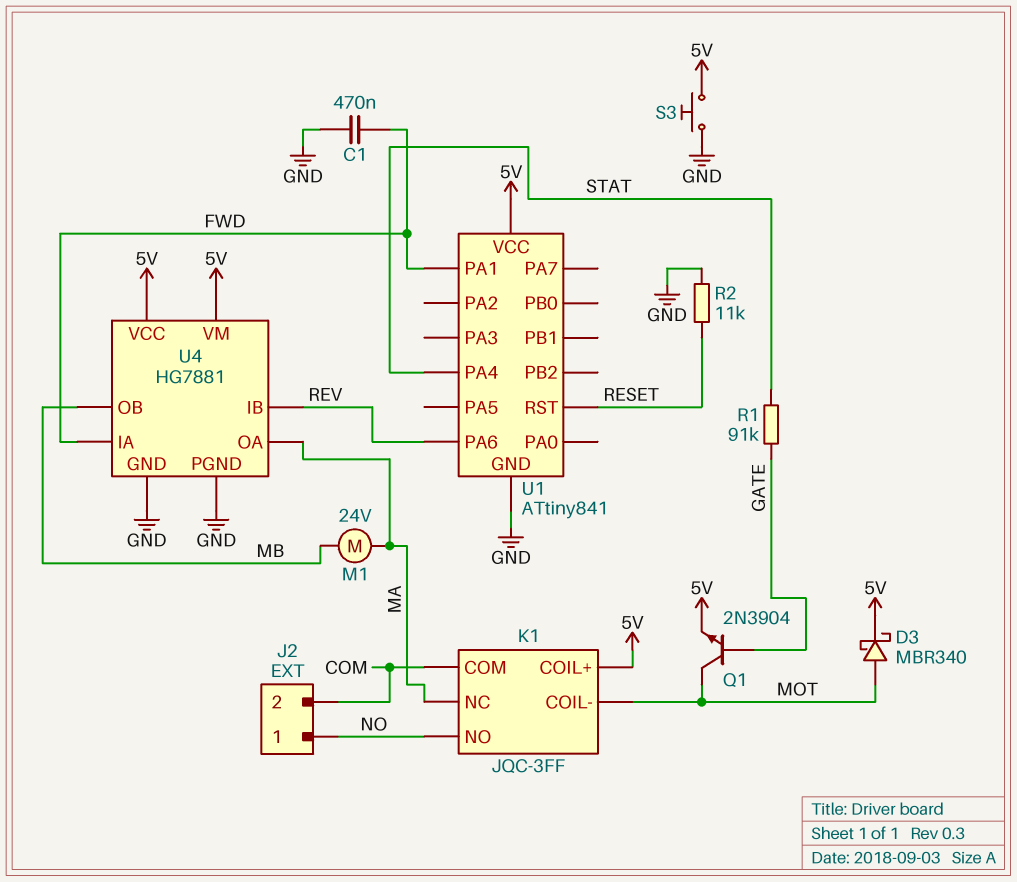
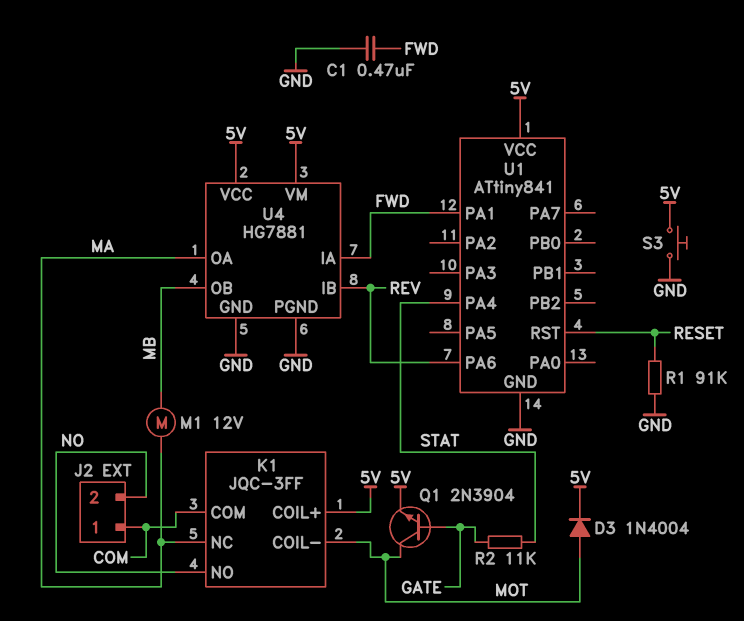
D3: schottky MBR340 (A MOT, K 5V) -> diode 1N4004 (A MOT, K 5V)
J2 pin 1: NO -> COM
J2 pin 2: COM -> NO
M1: motor 24V (MA, MB) -> motor 12V (MA, MB)
R1: 91k (GATE, STAT) -> 91k (GND, RESET)
R2: 11k (GND, RESET) -> 11k (GATE, STAT)

